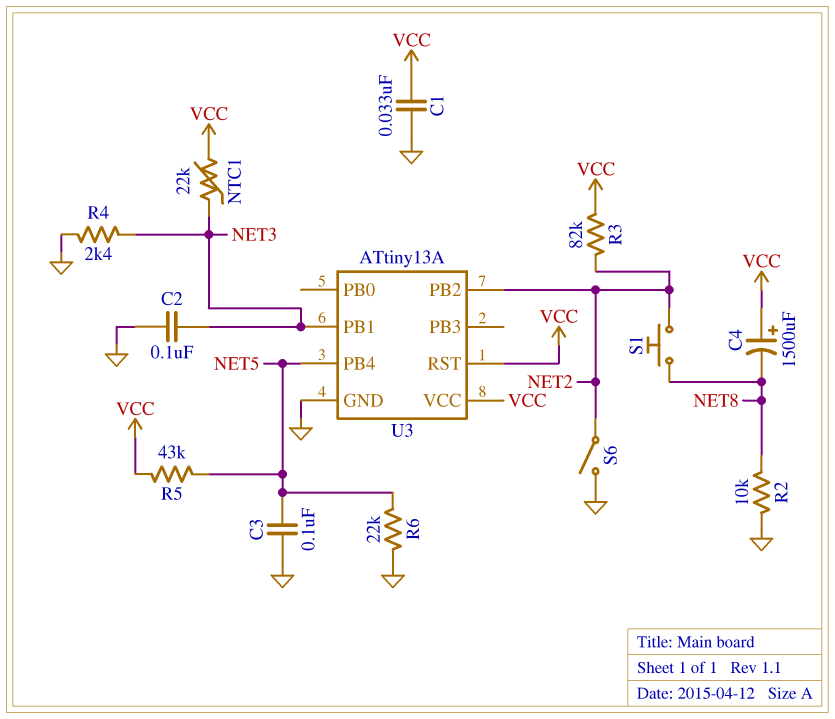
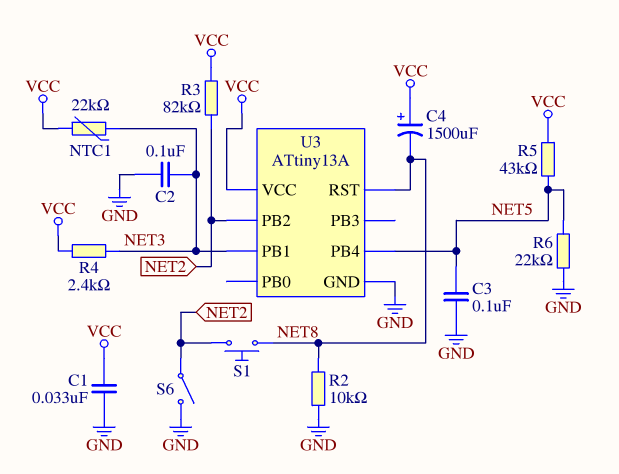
R4: 2.4k (GND, NET3) -> 2.4k (NET3, VCC)
U3 pin RST: VCC -> NET8

